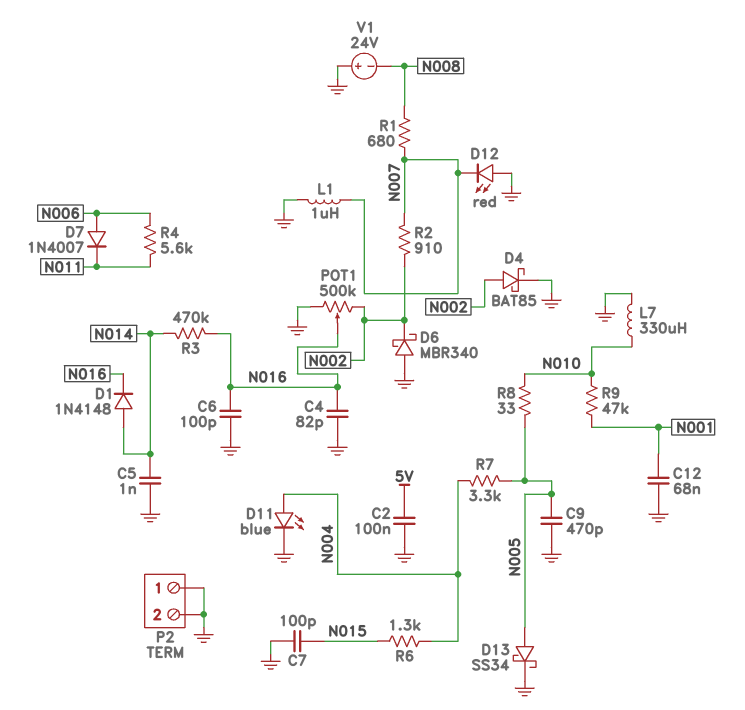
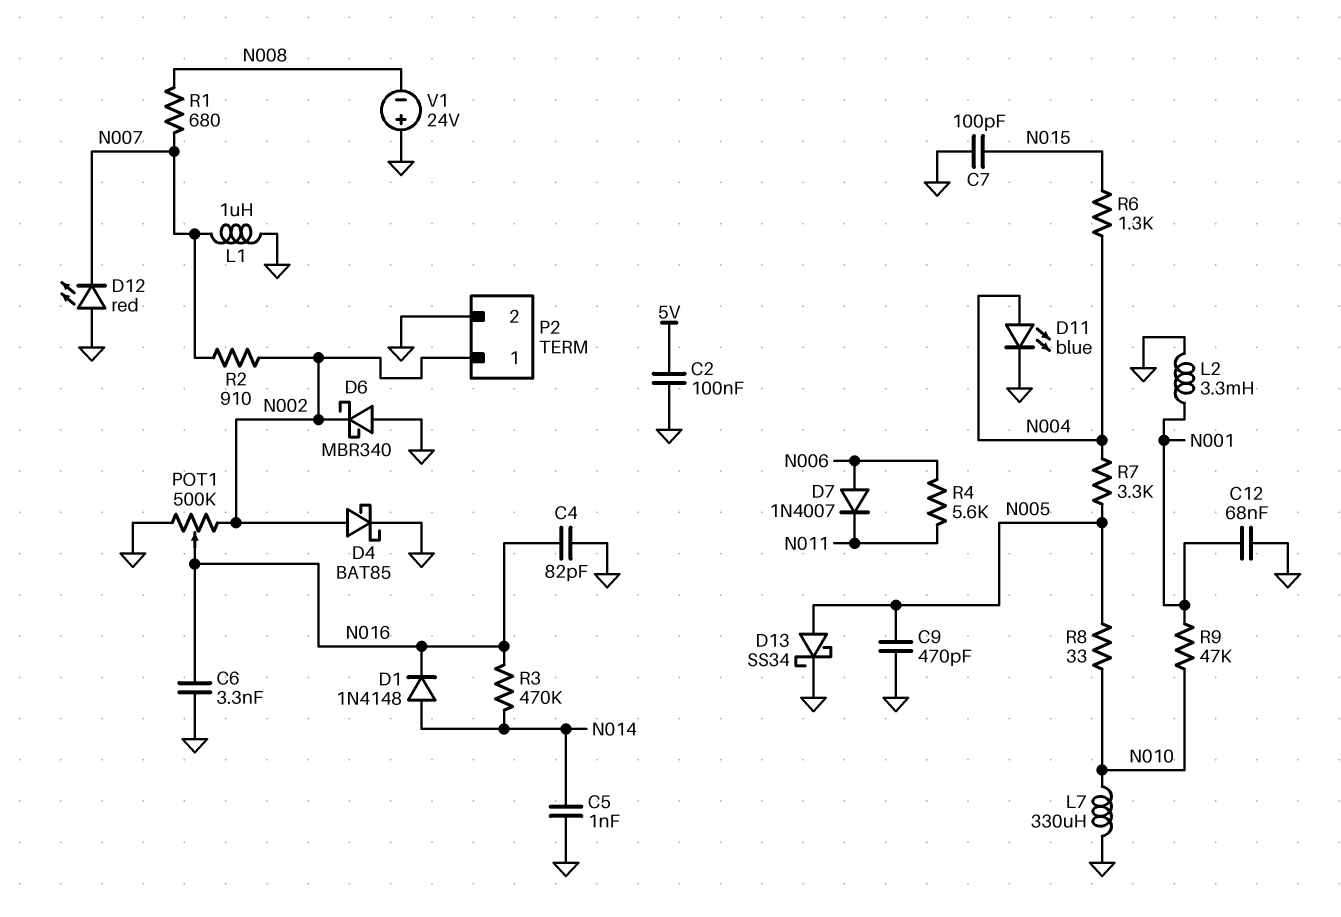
C6: 100pF (GND, N016) -> 3.3nF (GND, N016)
L2: none -> 3.3mH (GND, N001)
P2 pin 1: GND -> N002

